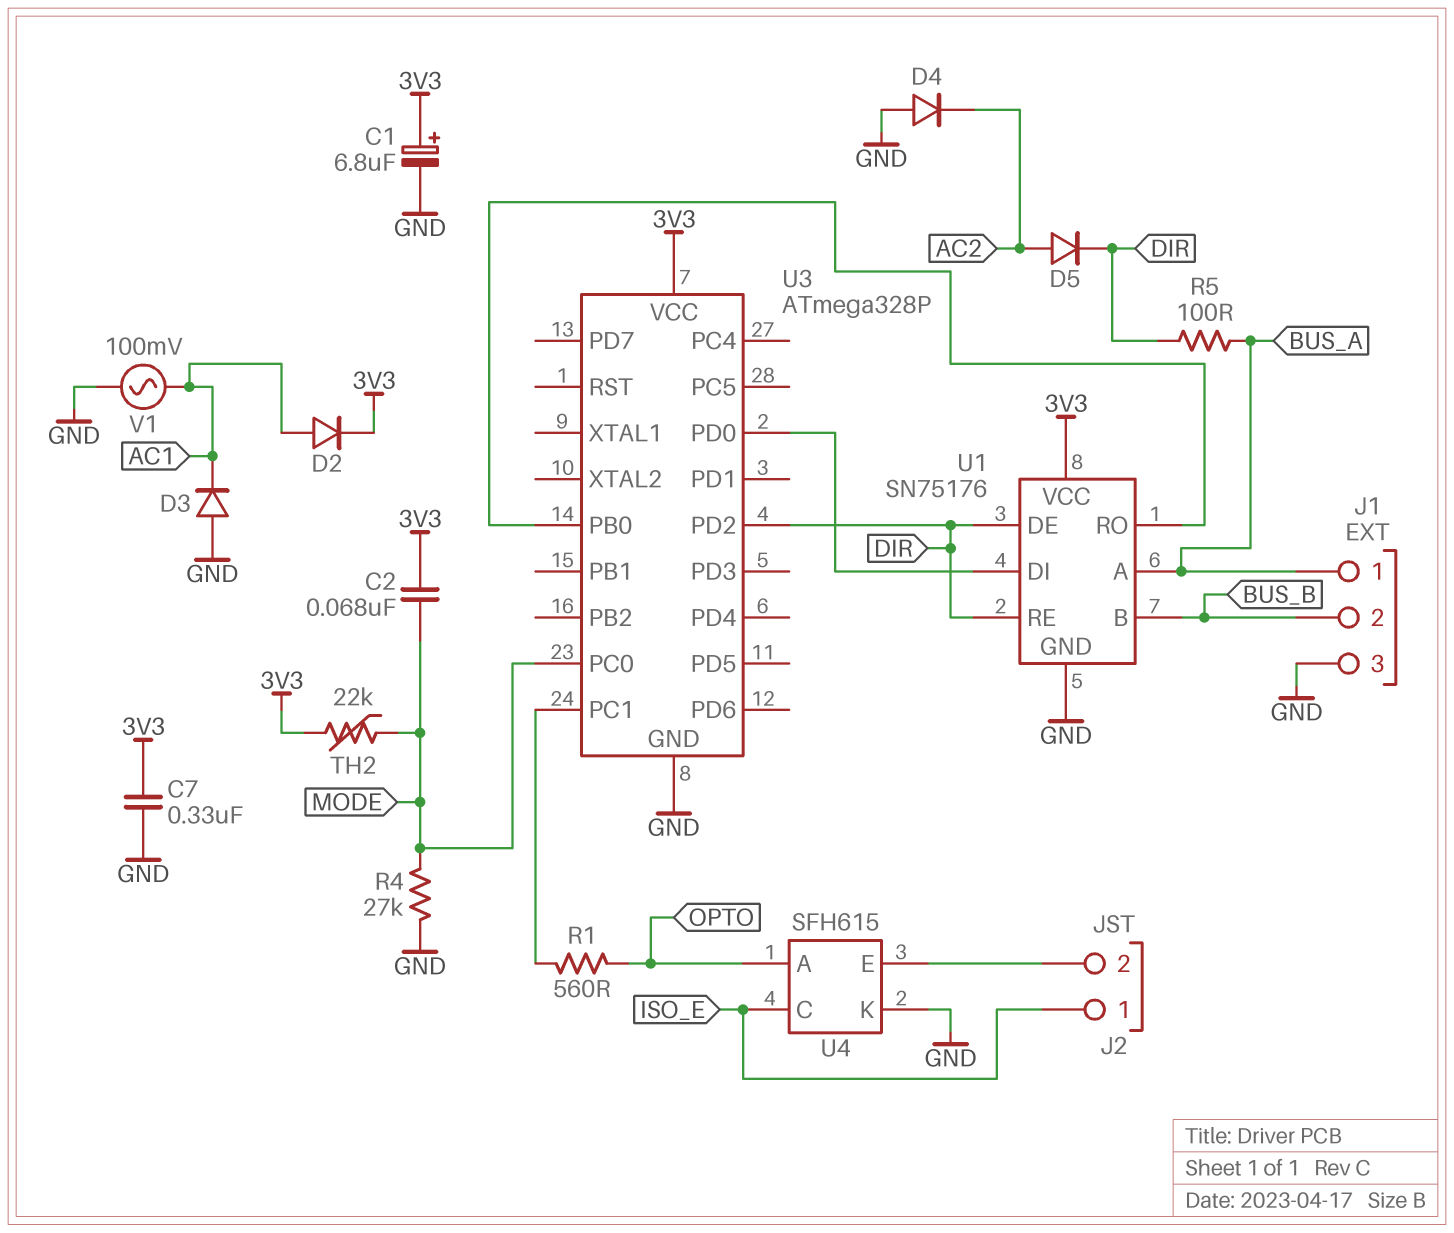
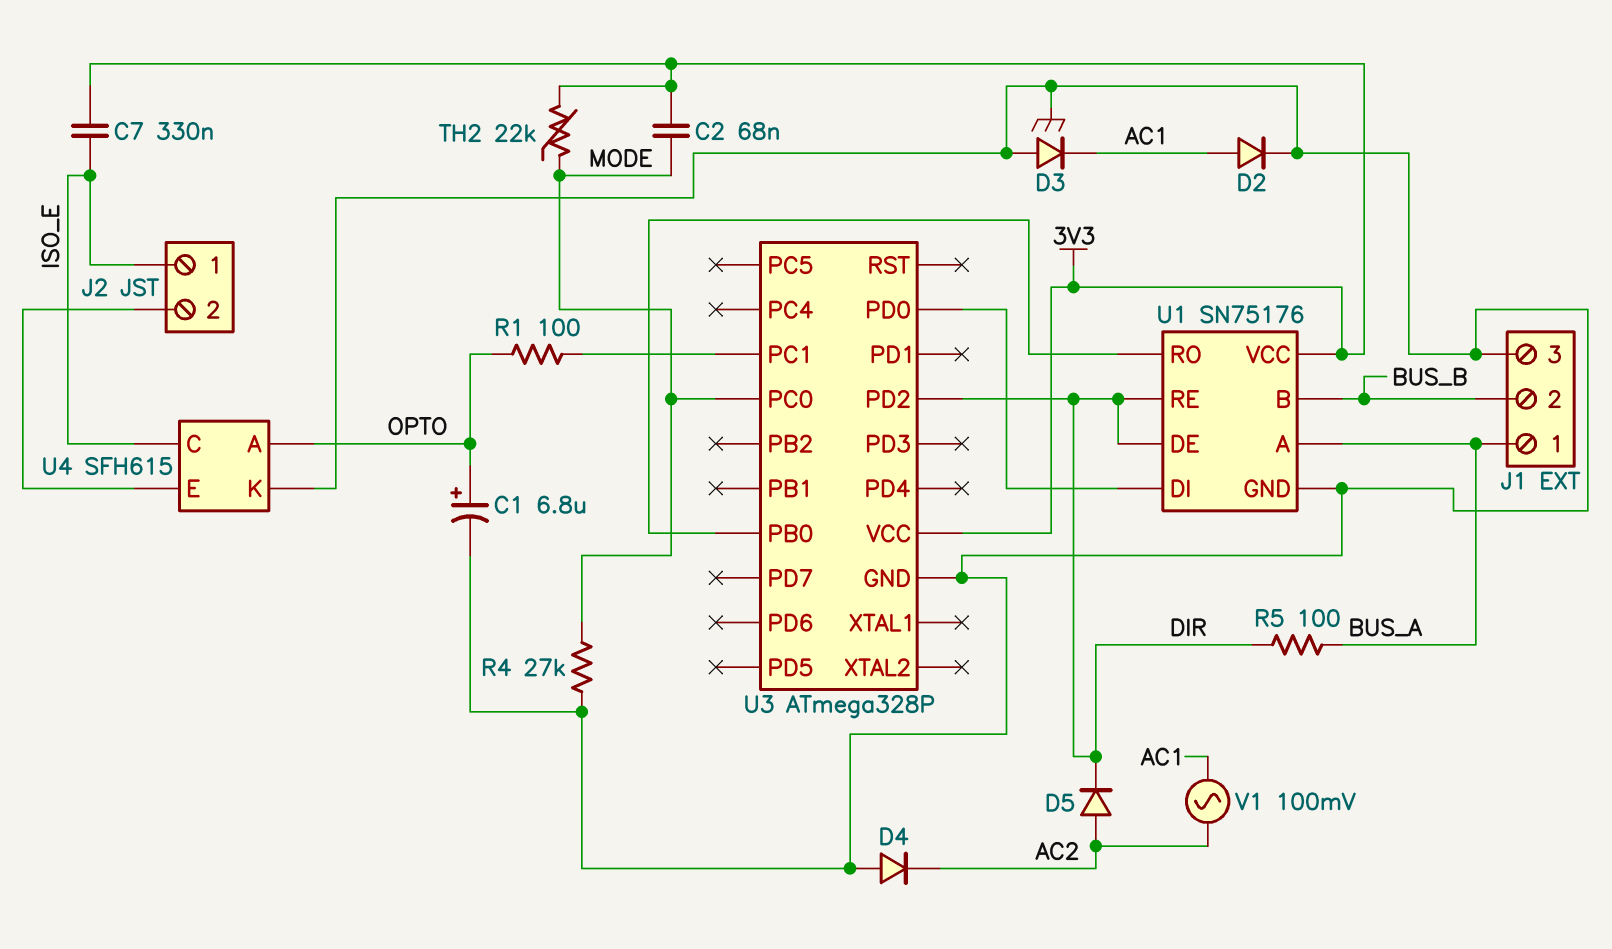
C1: 6.8uF (plus 3V3, minus GND) -> 6.8uF (plus OPTO, minus GND)
C7: 330nF (3V3, GND) -> 330nF (3V3, ISO_E)
D2: diode (A AC1, K 3V3) -> diode (A AC1, K GND)
R1: 560 (OPTO, U3/PC1) -> 100 (OPTO, U3/PC1)
V1: AC 100mV (AC1, GND) -> AC 100mV (AC1, AC2)

